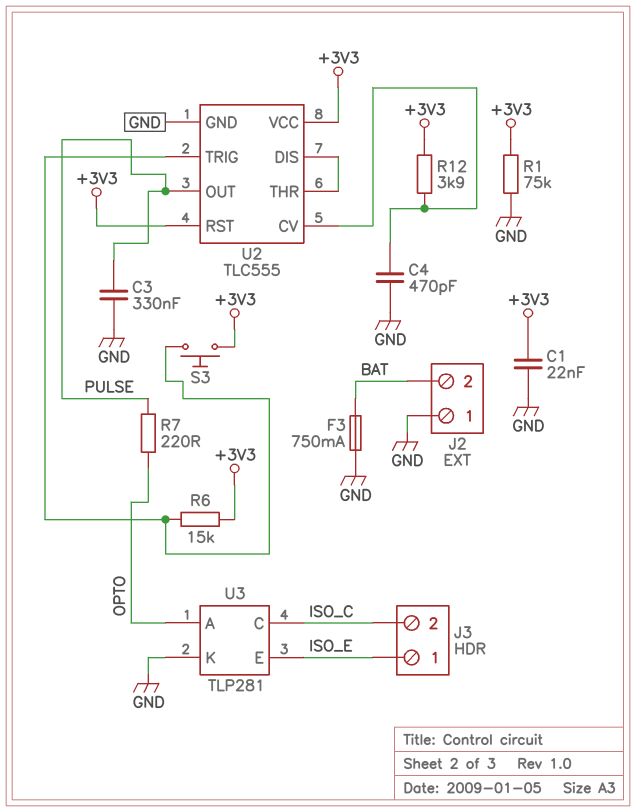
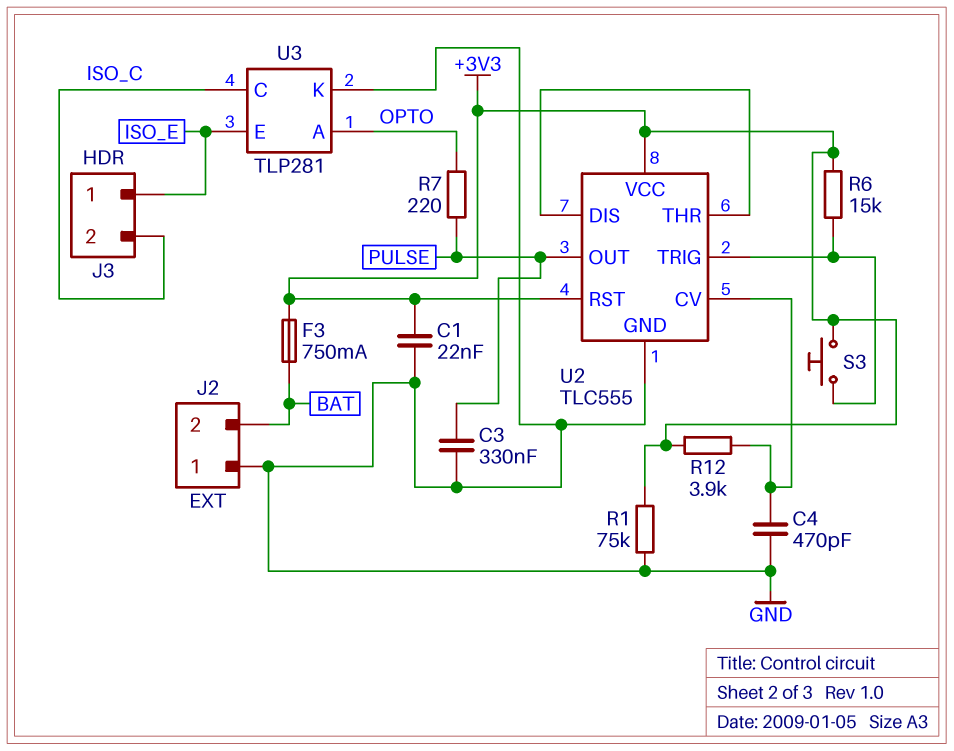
F3: 750mA (BAT, GND) -> 750mA (+3V3, BAT)

